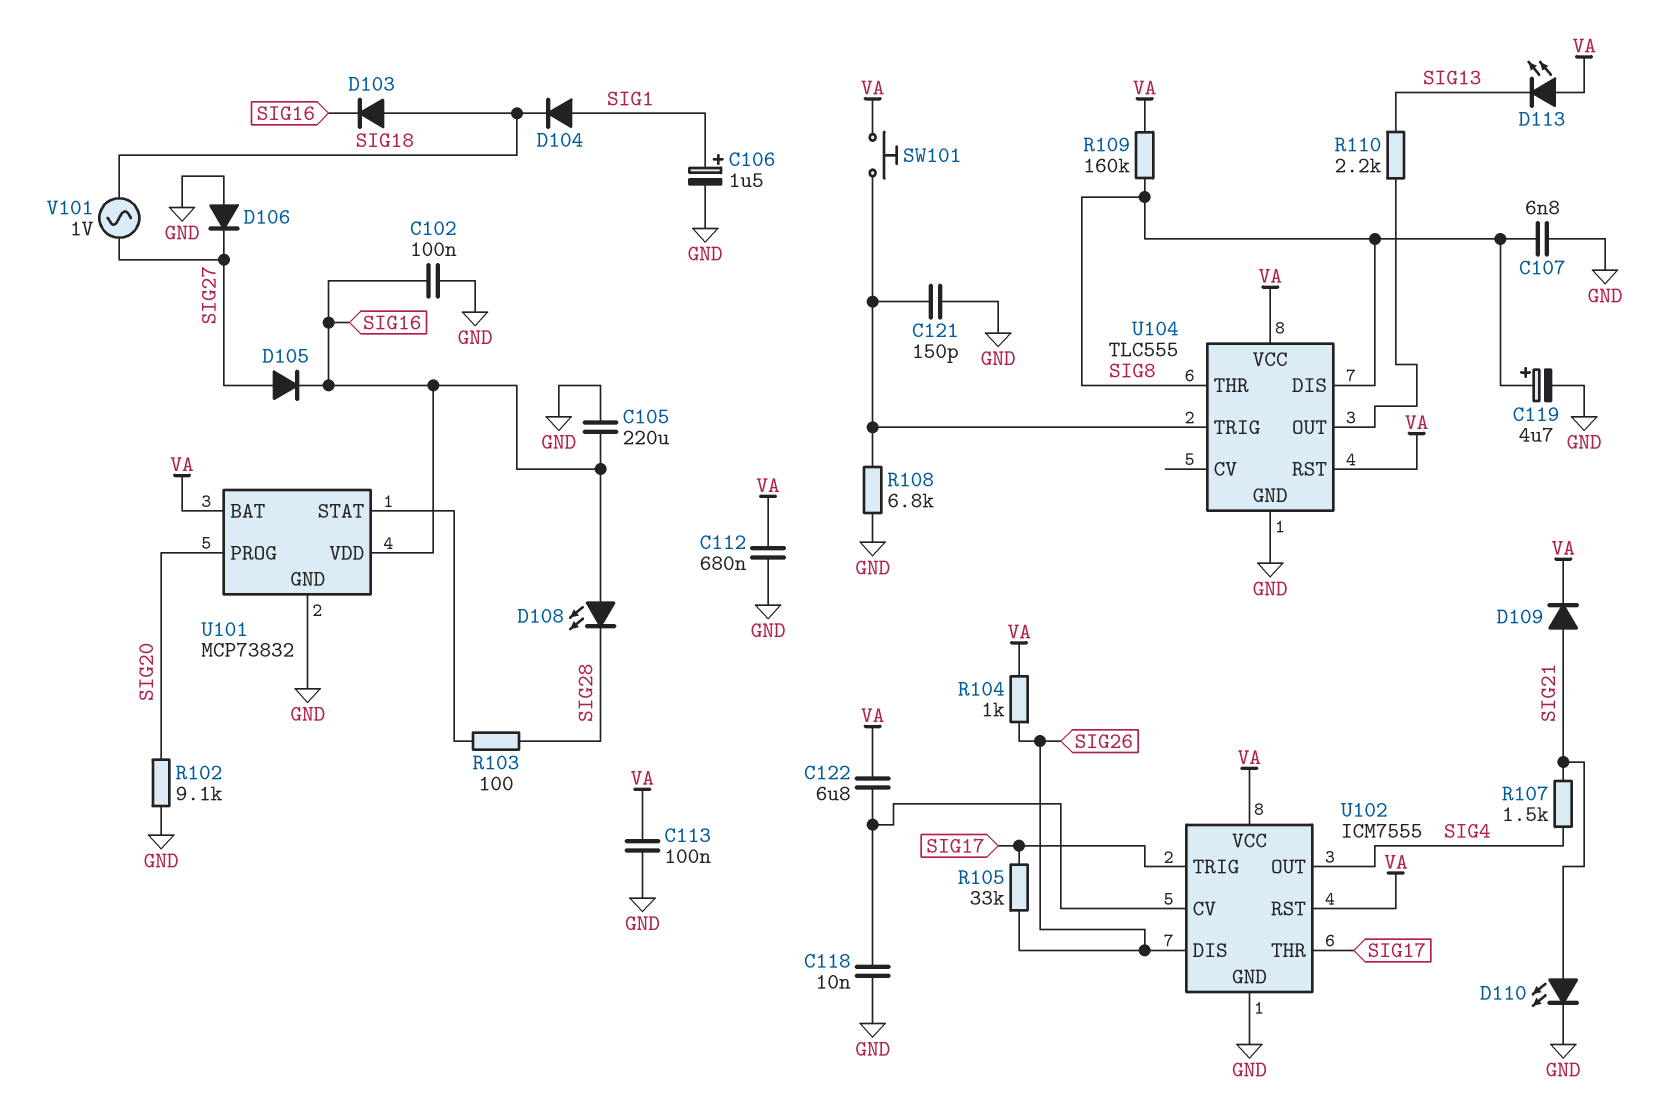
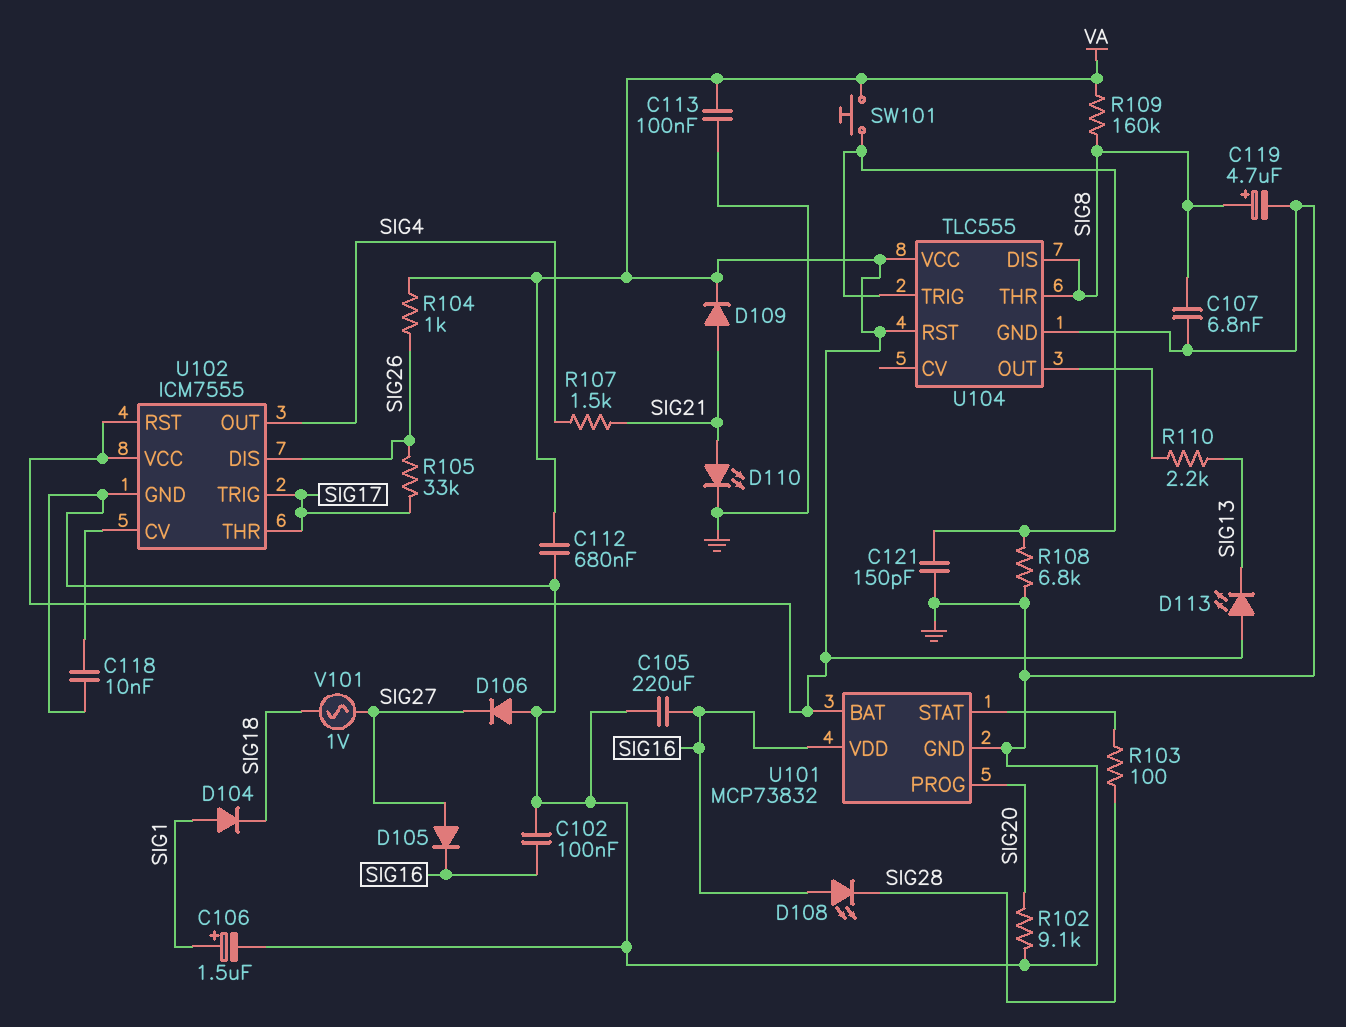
C122: 6.8uF (U102/CV, VA) -> none
D103: diode (A SIG18, K SIG16) -> none

